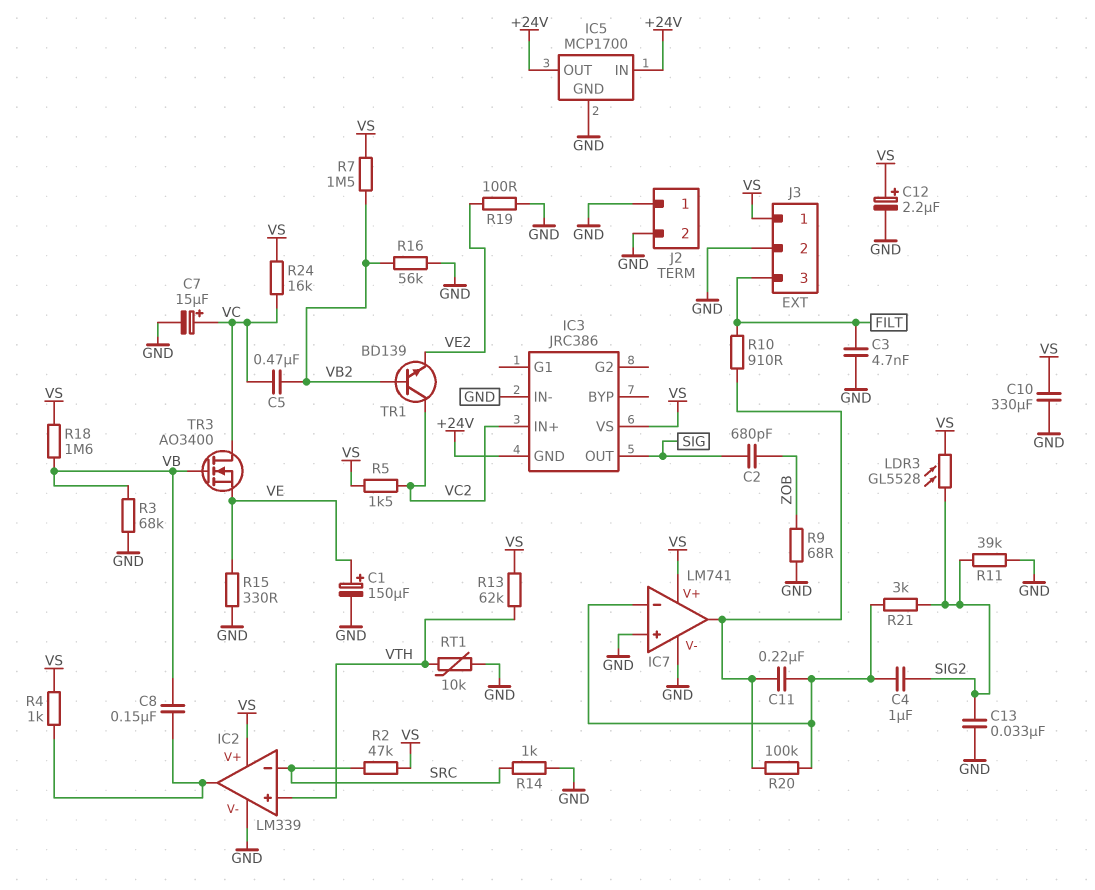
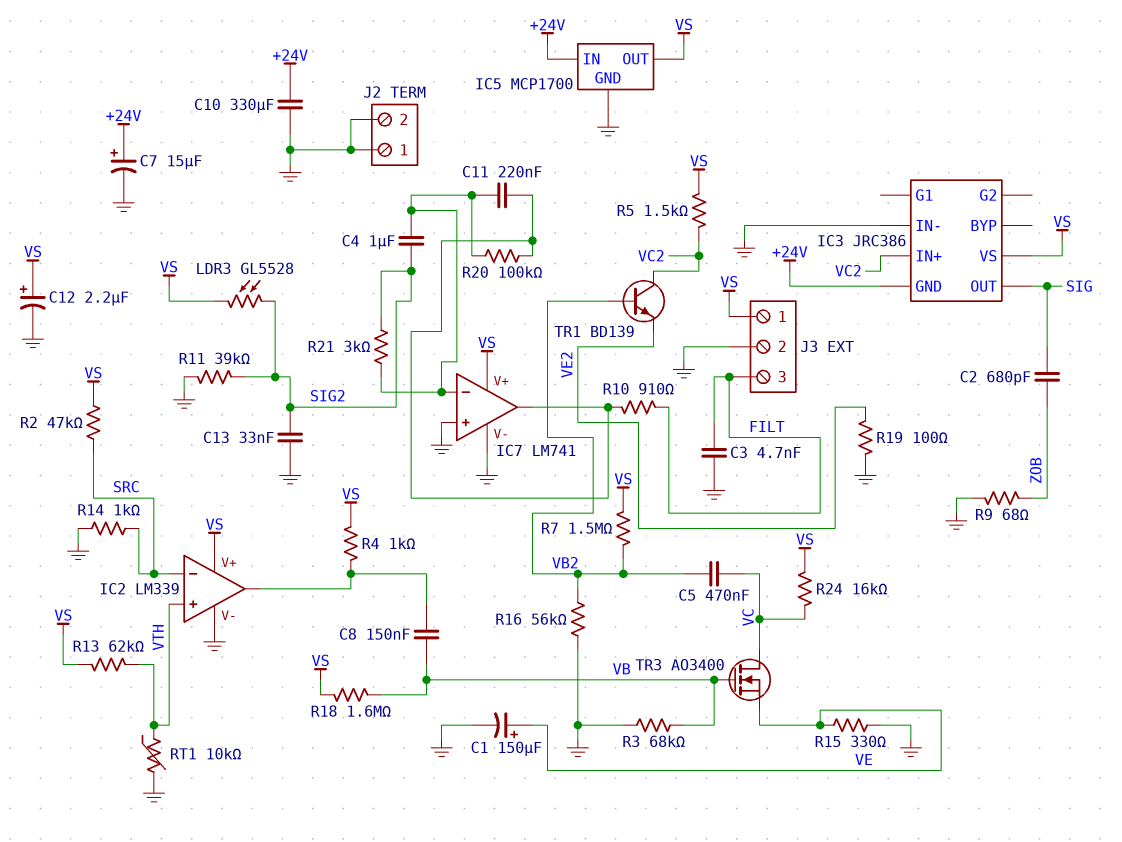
C7: 15uF (plus VC, minus GND) -> 15uF (plus +24V, minus GND)
C10: 330uF (GND, VS) -> 330uF (+24V, GND)
IC5 pin OUT: +24V -> VS

